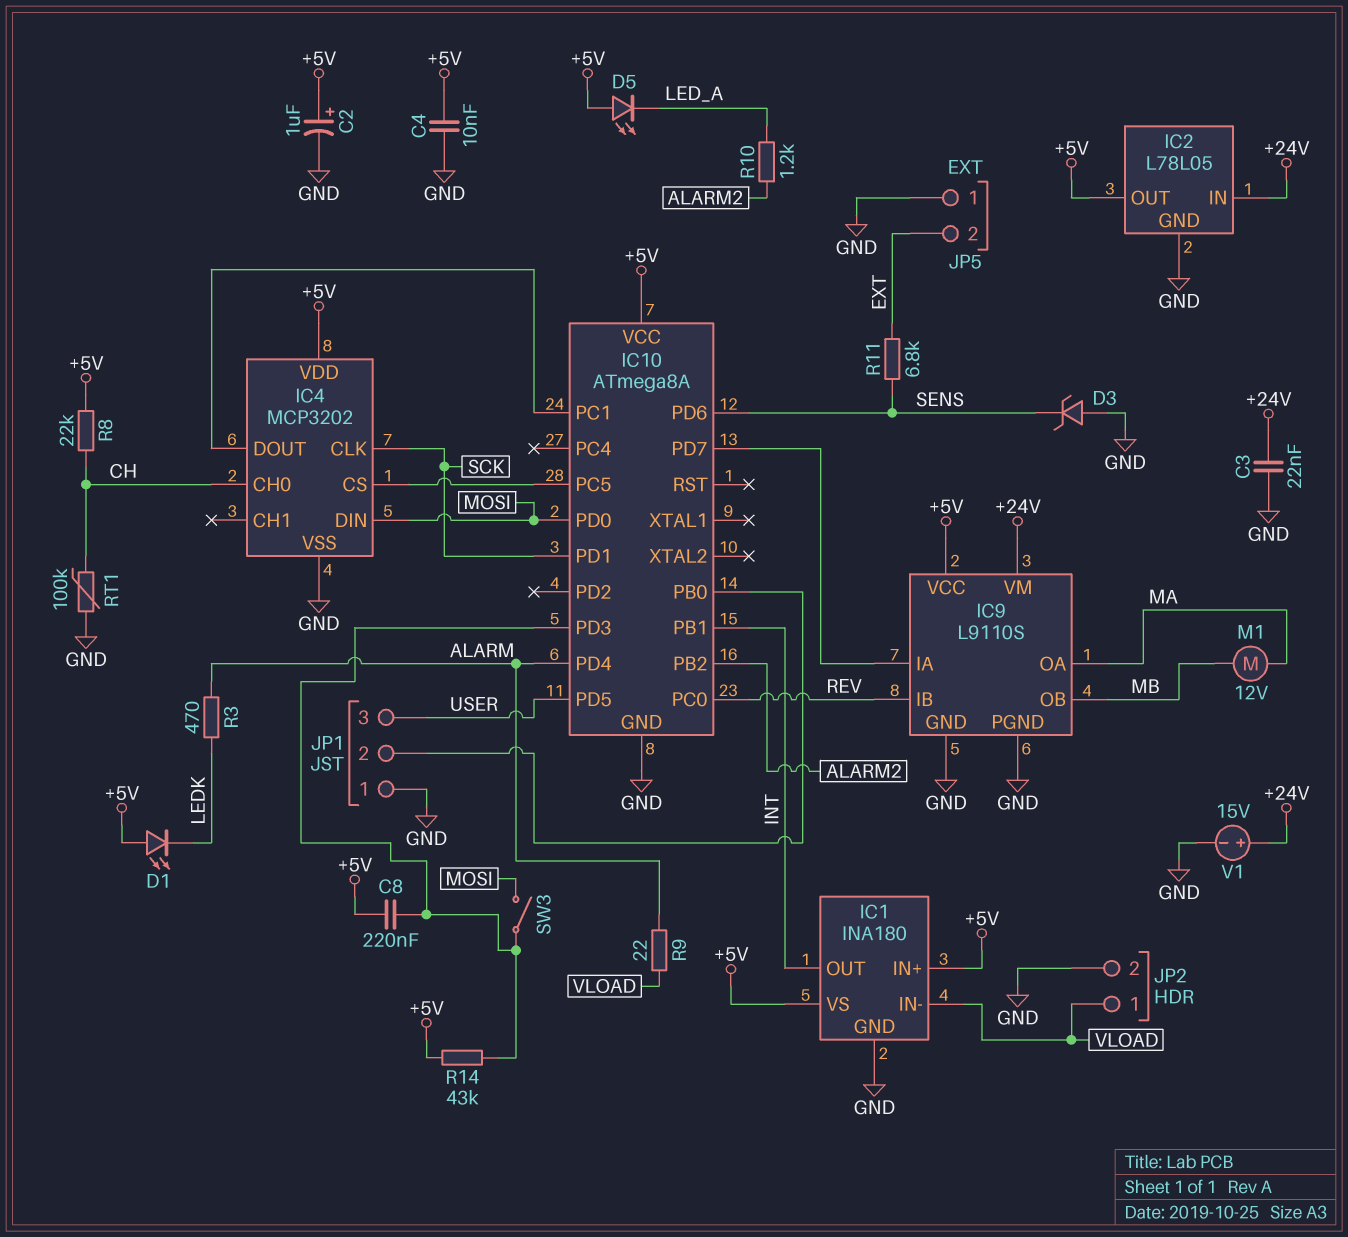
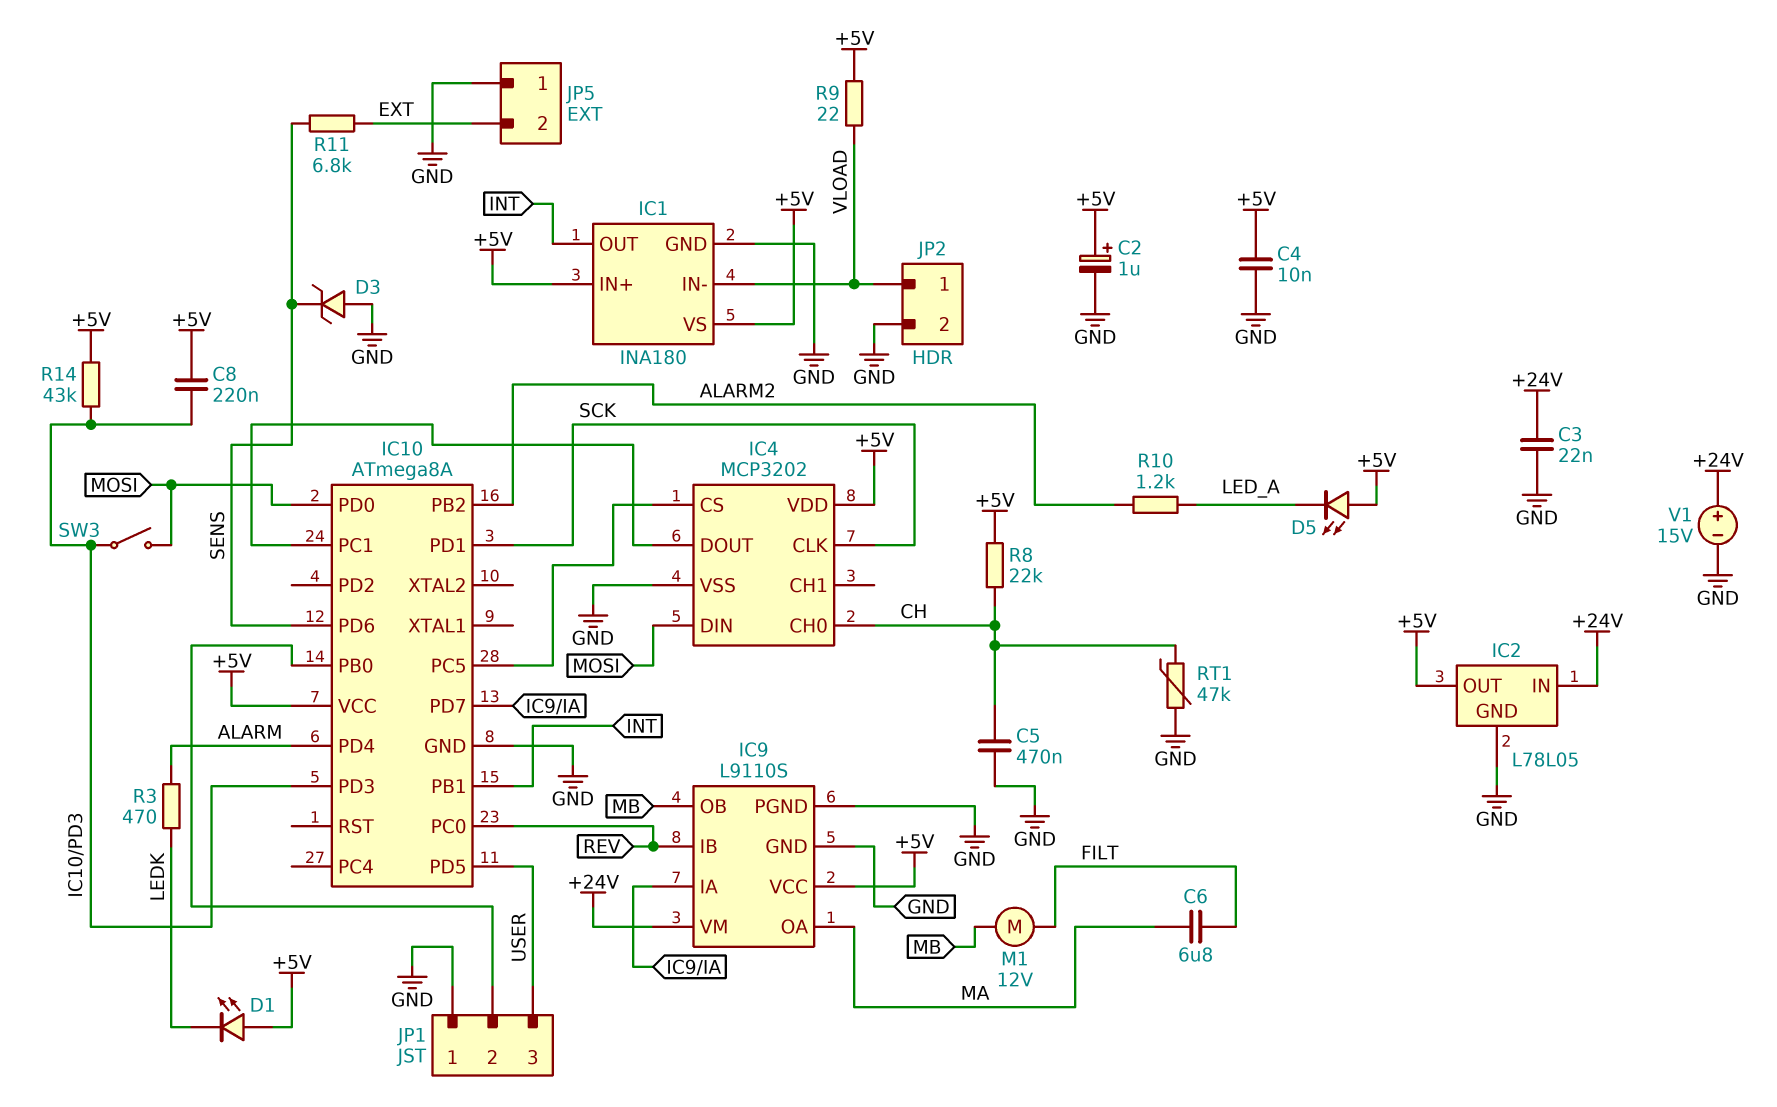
C5: none -> 470nF (CH, GND)
C6: none -> 6.8uF (FILT, MA)
M1: motor 12V (MA, MB) -> motor 12V (FILT, MB)
R9: 22 (ALARM, VLOAD) -> 22 (+5V, VLOAD)
RT1: 100k (CH, GND) -> 47k (CH, GND)

